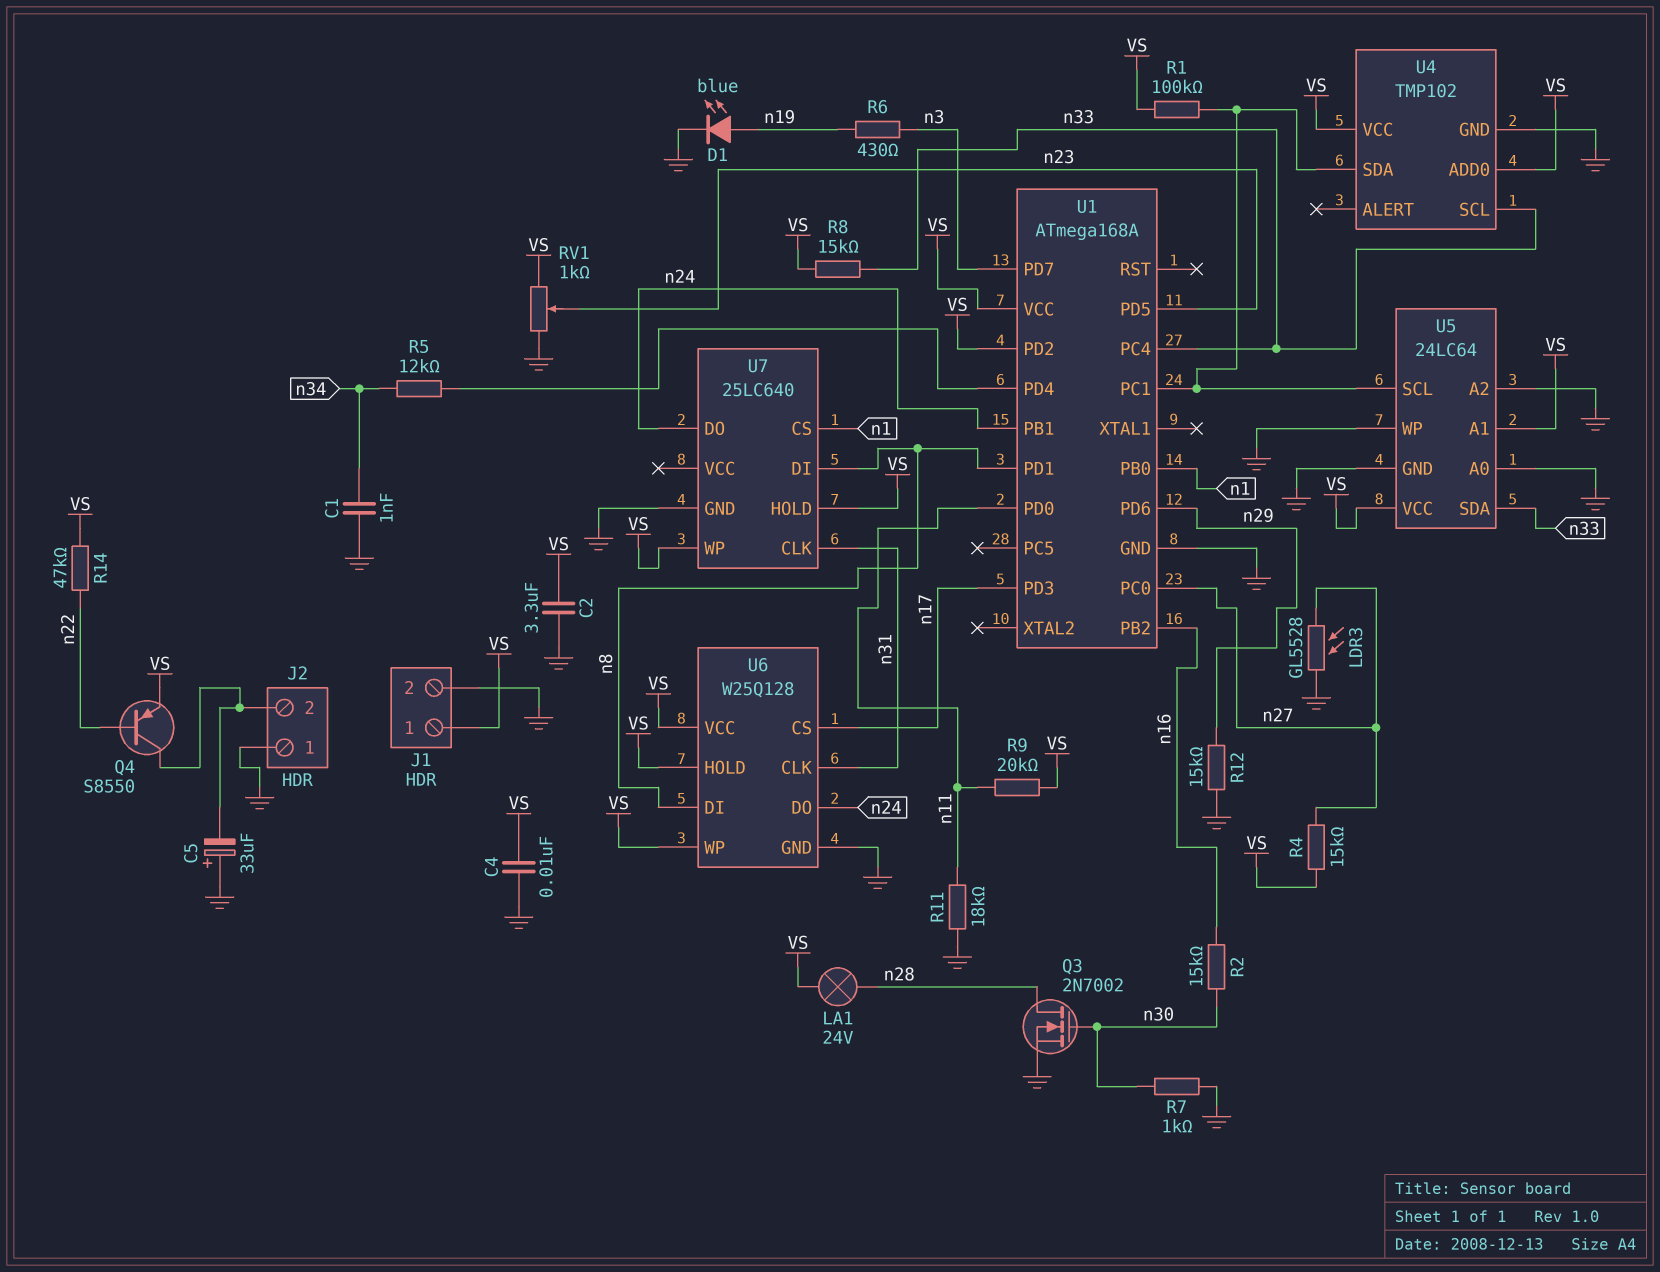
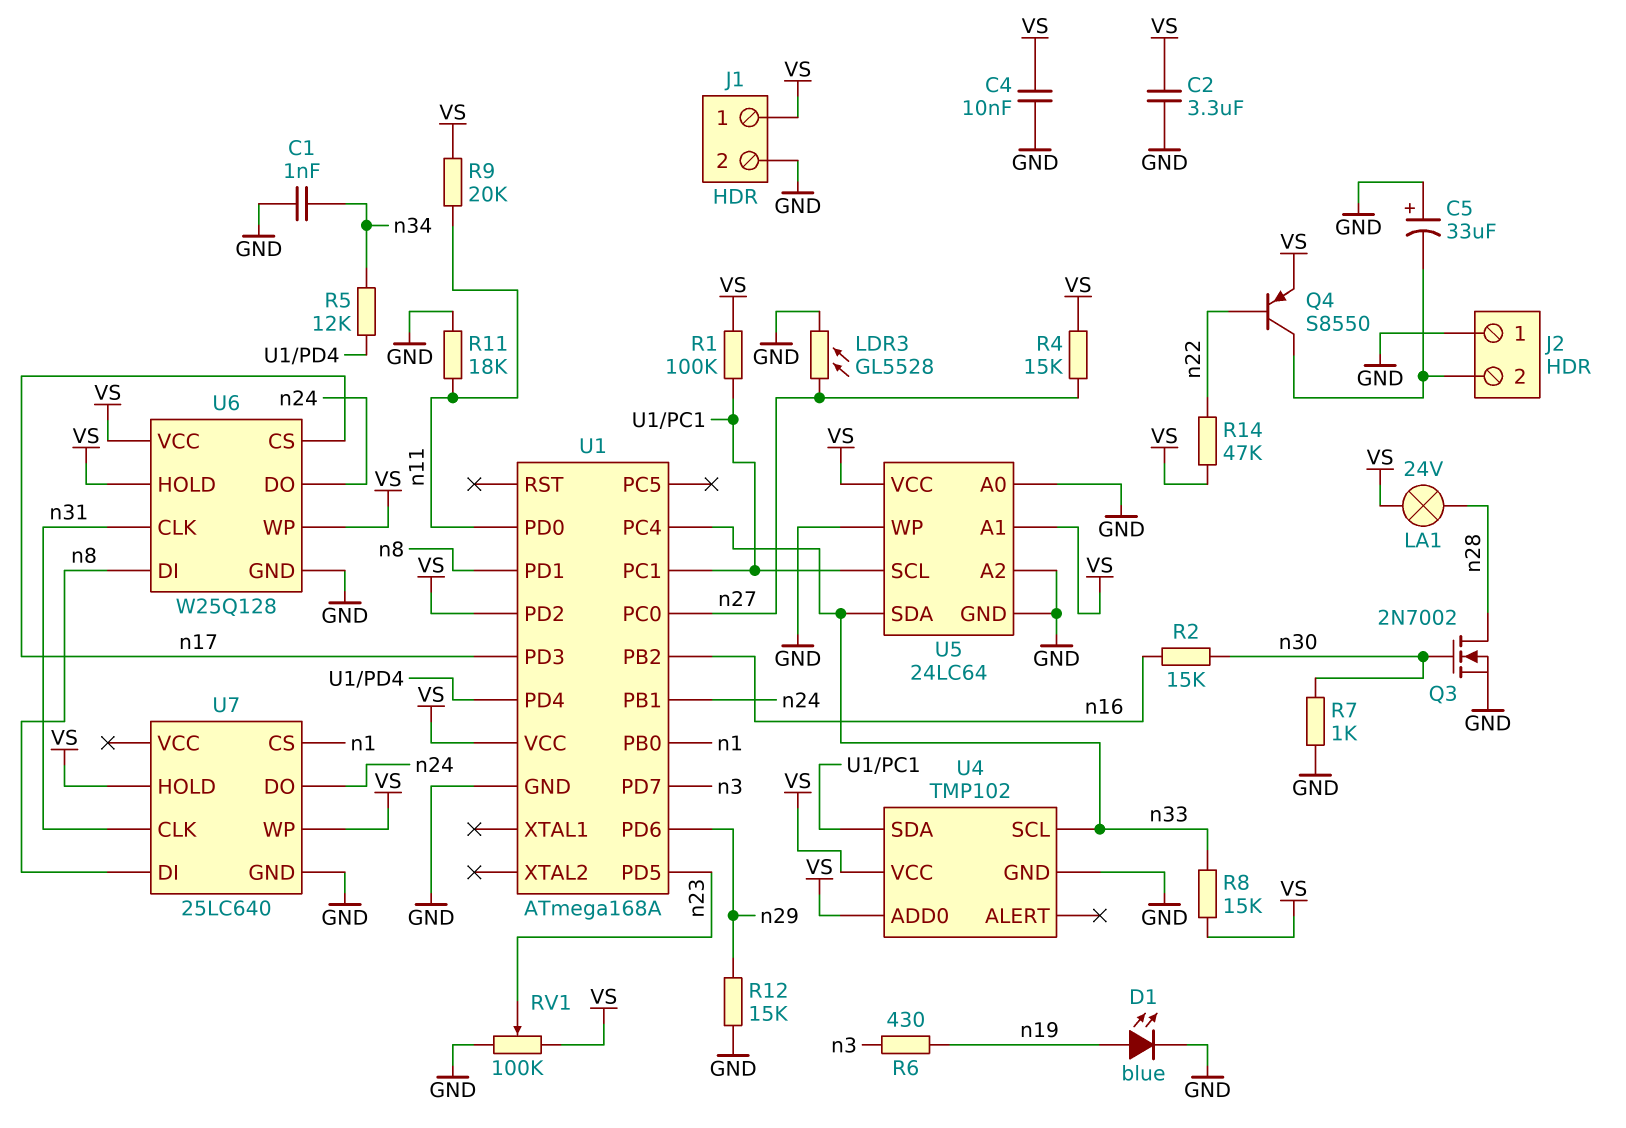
RV1: 1k (GND, VS, wiper n23) -> 100k (GND, VS, wiper n23)

